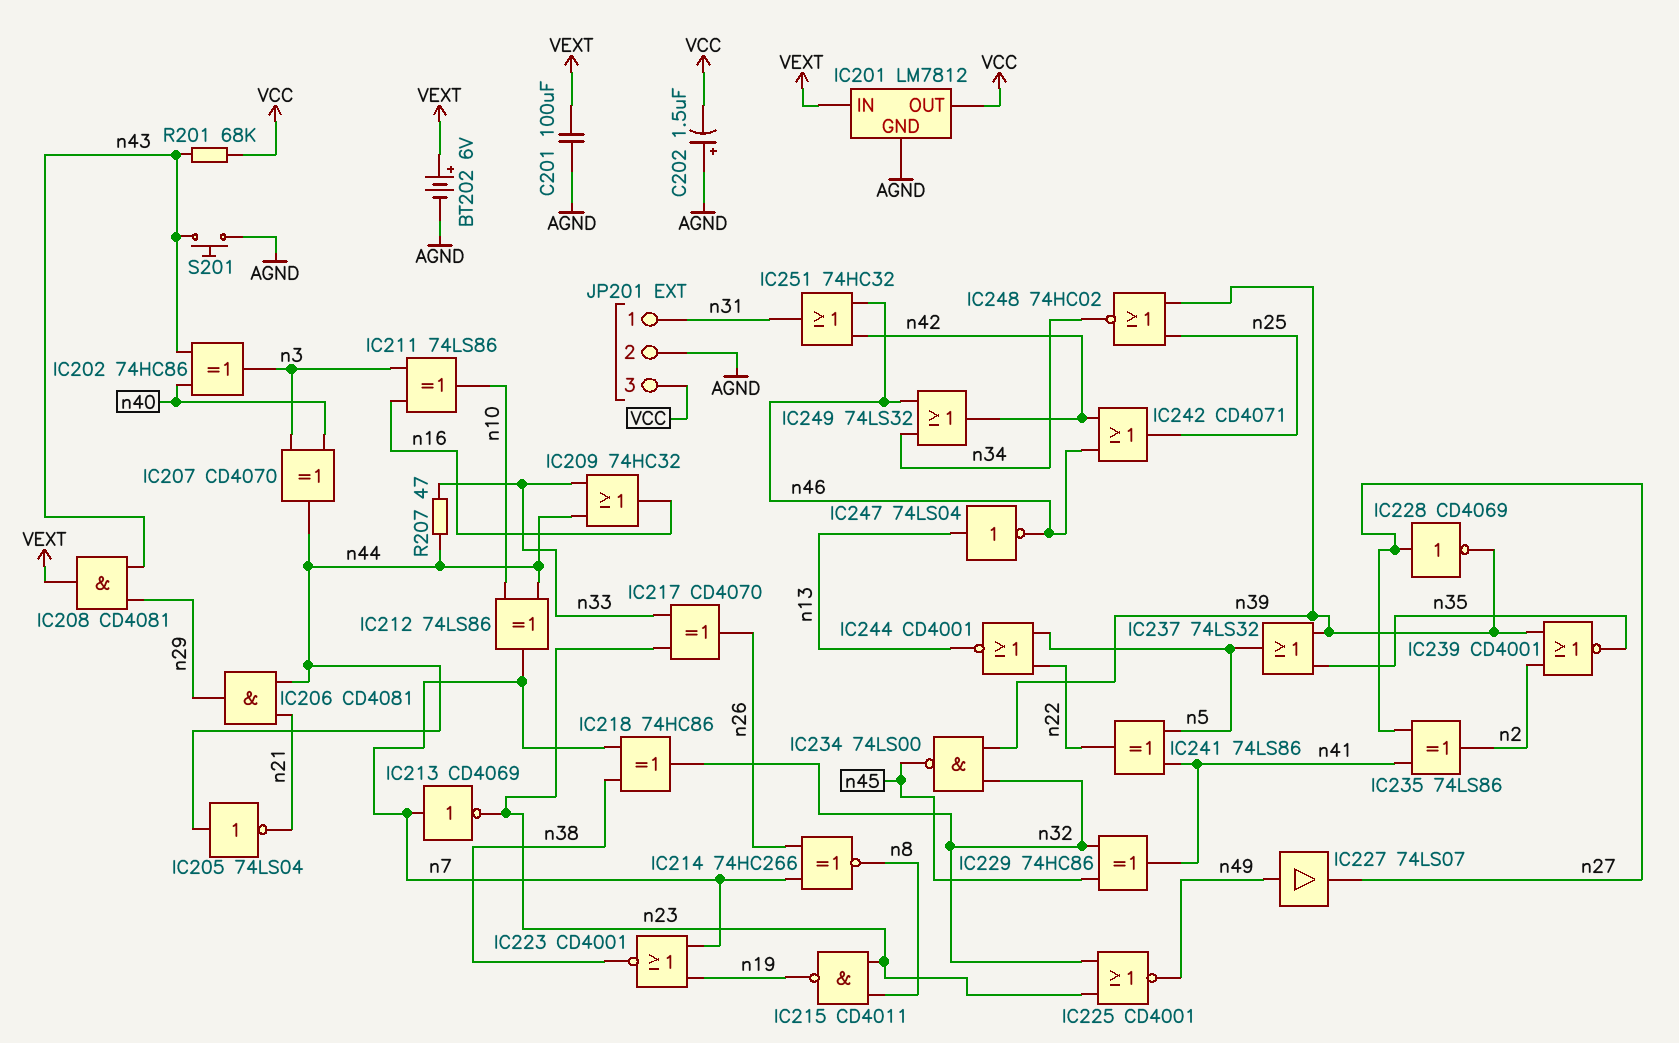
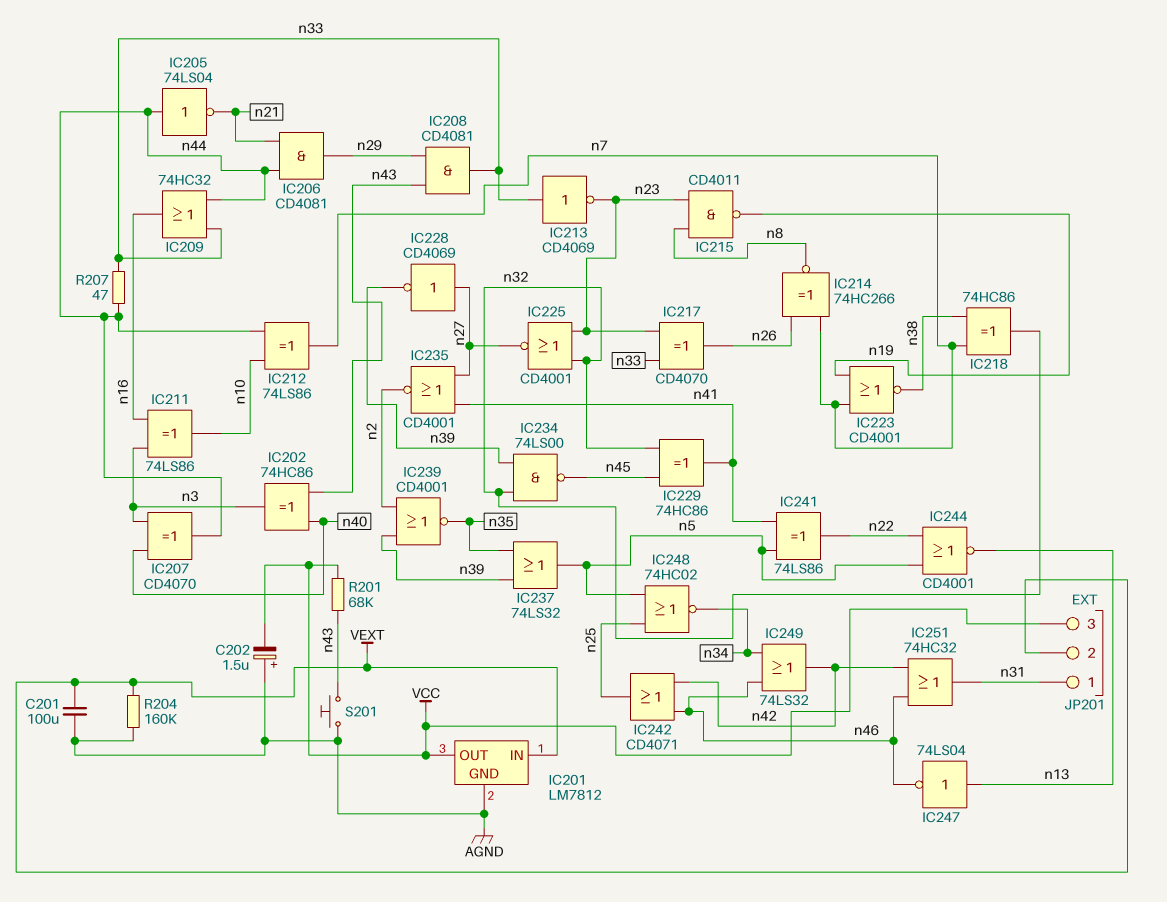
BT202: 6V (plus VEXT, minus AGND) -> none
IC208: AND CD4081 (in n29, in n43, out VEXT) -> AND CD4081 (in n29, in n43, out n33)
IC213: NOT CD4069 (in n7, out n23) -> NOT CD4069 (in n33, out n23)
IC225: NOR CD4001 (in n23, in n32, out n49) -> NOR CD4001 (in n23, in n32, out n27)
IC227: buffer 74LS07 (in n49, out n27) -> none
IC235: XOR 74LS86 (in n27, in n41, out n2) -> NOR CD4001 (in n27, in n41, out n2)
IC248: NOR 74HC02 (in n25, in n39, out n34) -> NOR 74HC02 (in n5, in n25, out n34)
JP201 pin 2: AGND -> VEXT
R204: none -> 160k (AGND, VEXT)

